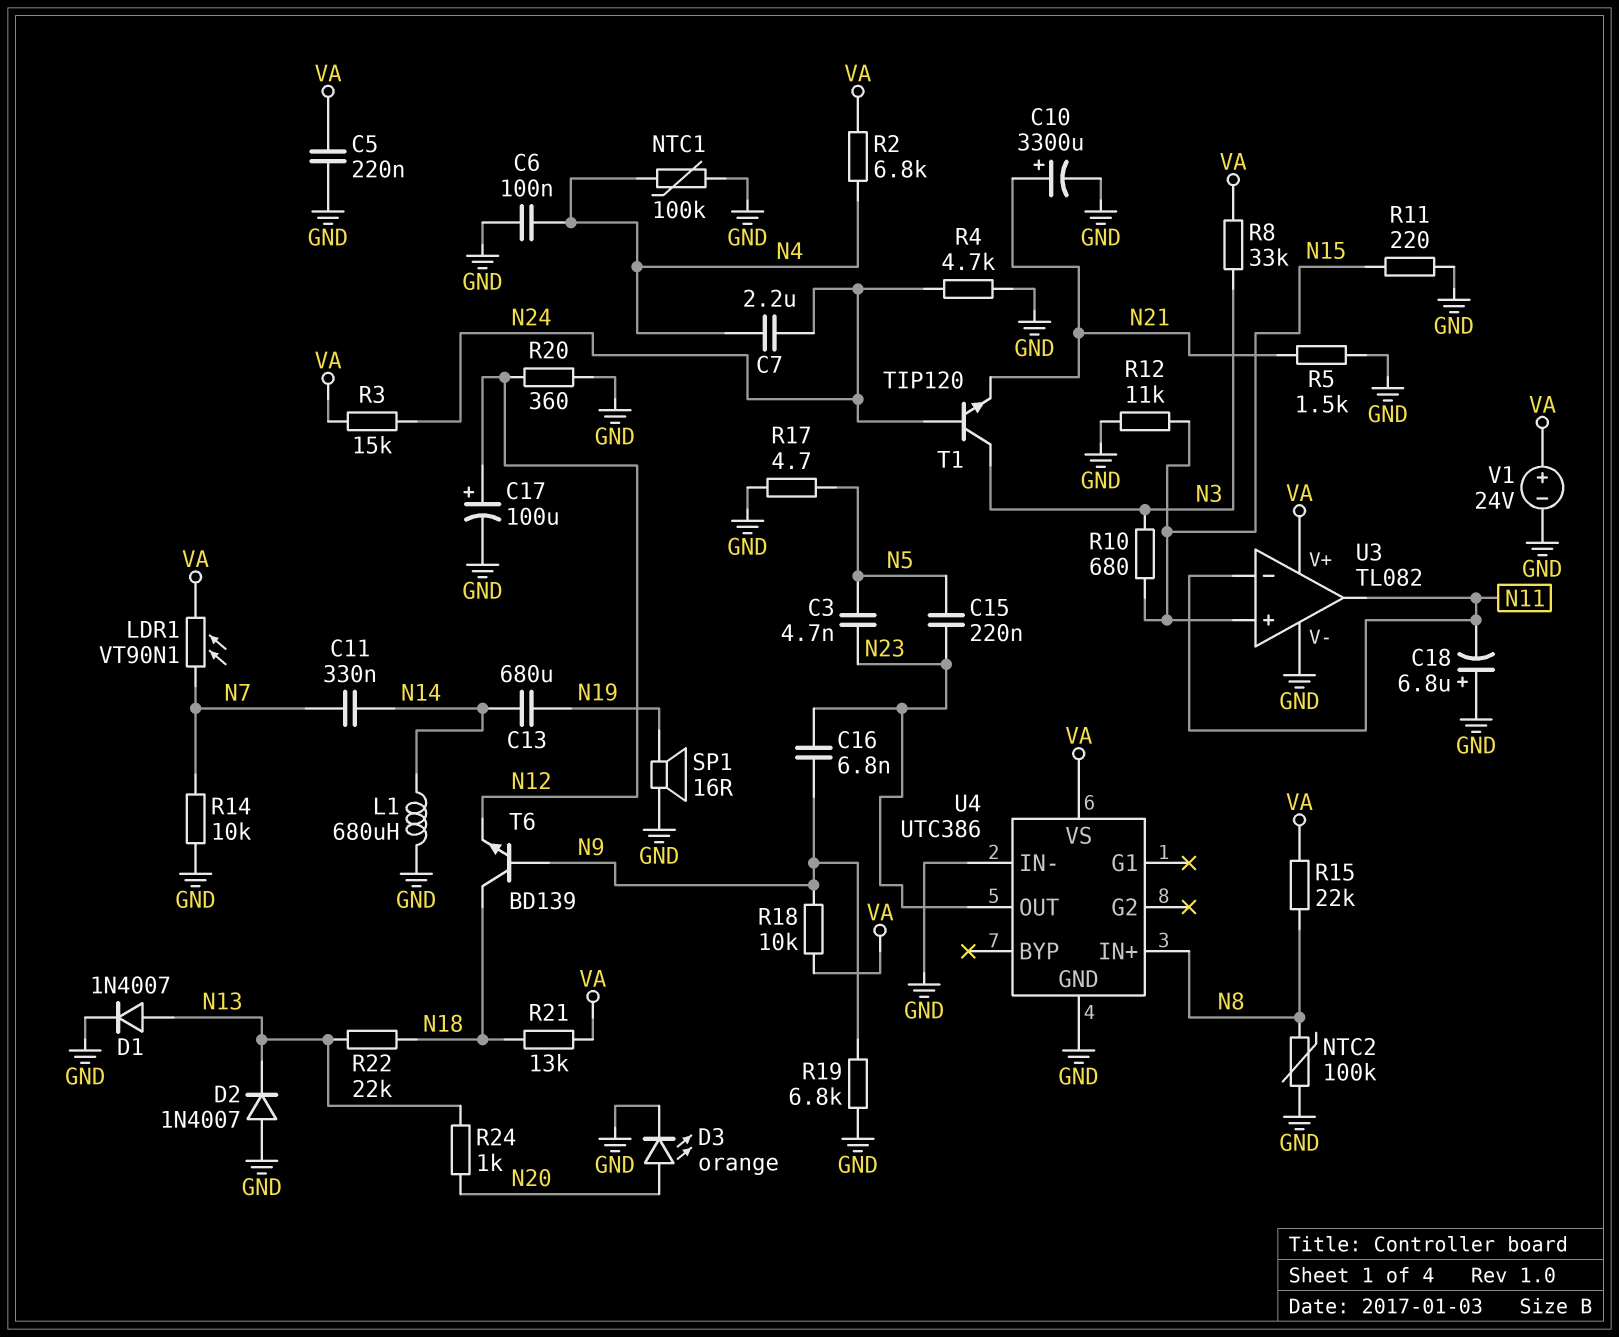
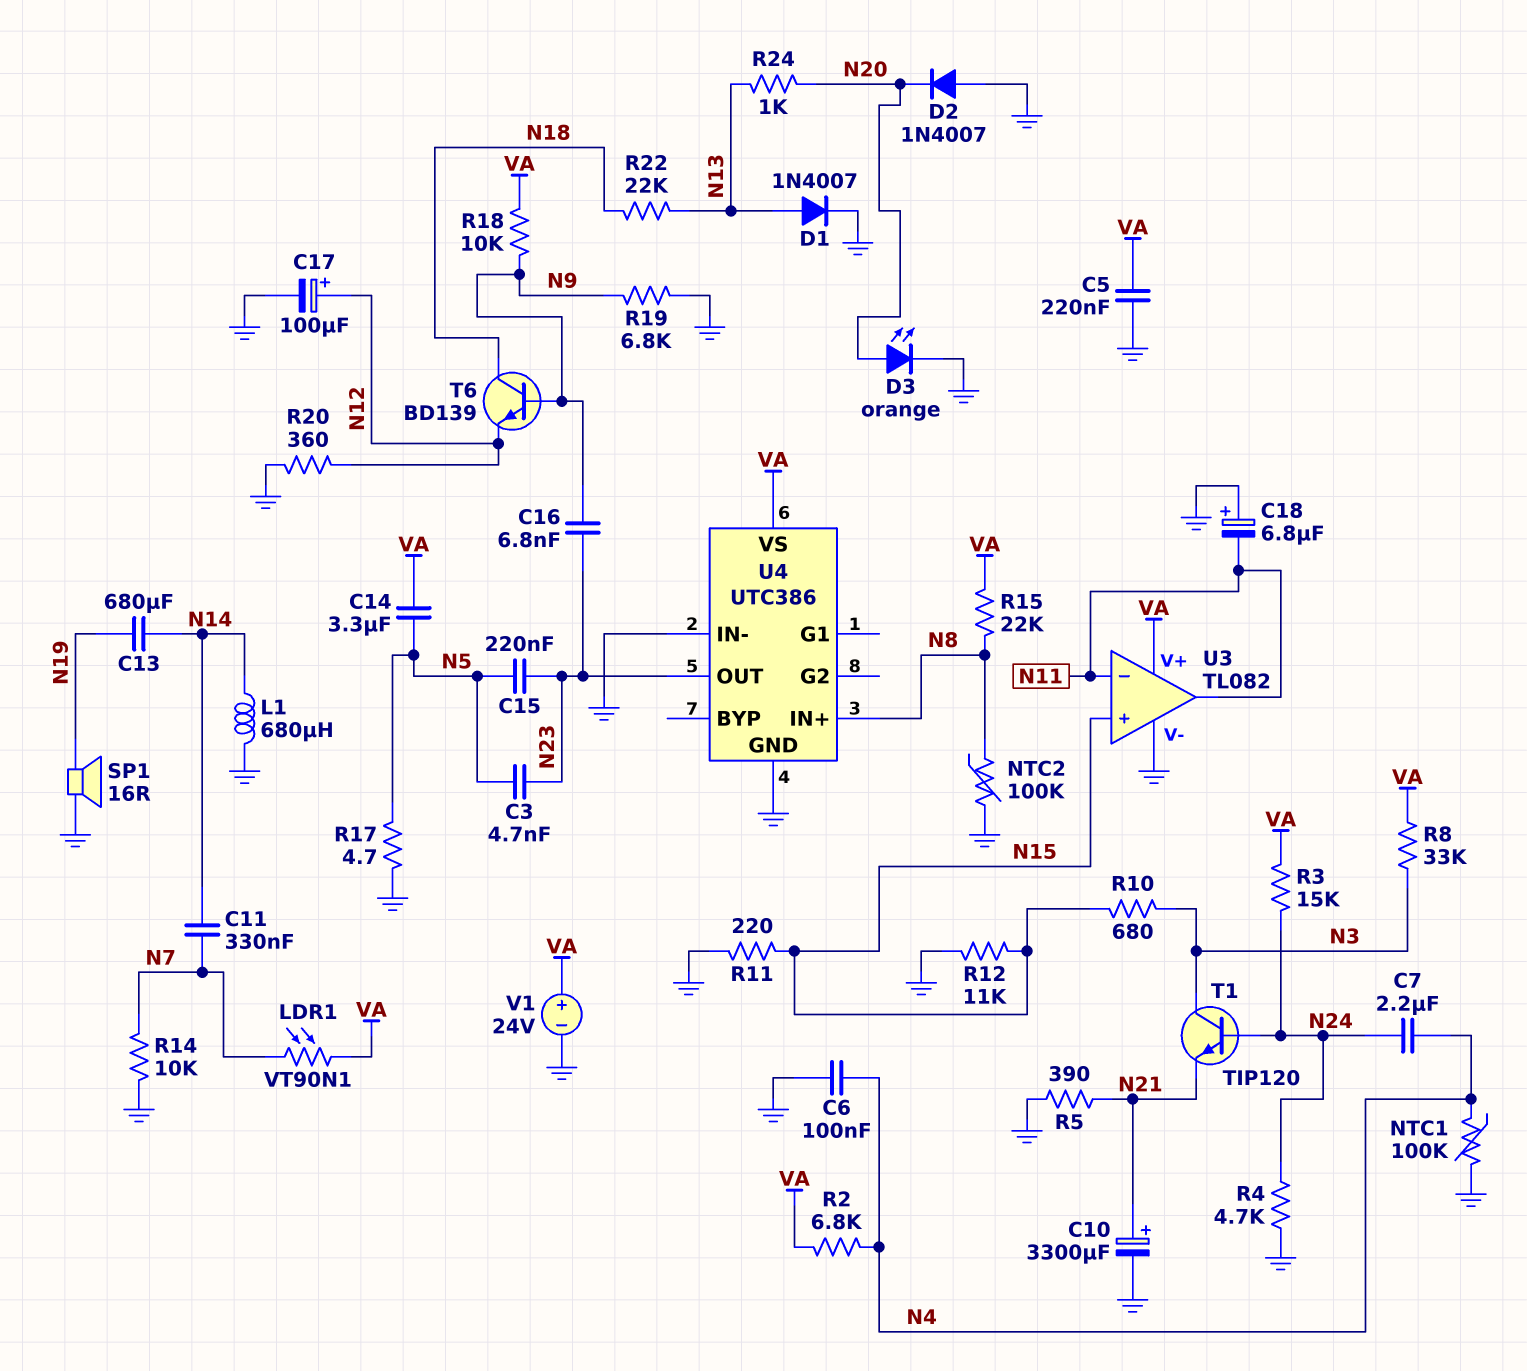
C14: none -> 3.3uF (N5, VA)
D2: diode 1N4007 (A GND, K N13) -> diode 1N4007 (A GND, K N20)
R5: 1.5k (GND, N21) -> 390 (GND, N21)
R21: 13k (N18, VA) -> none

